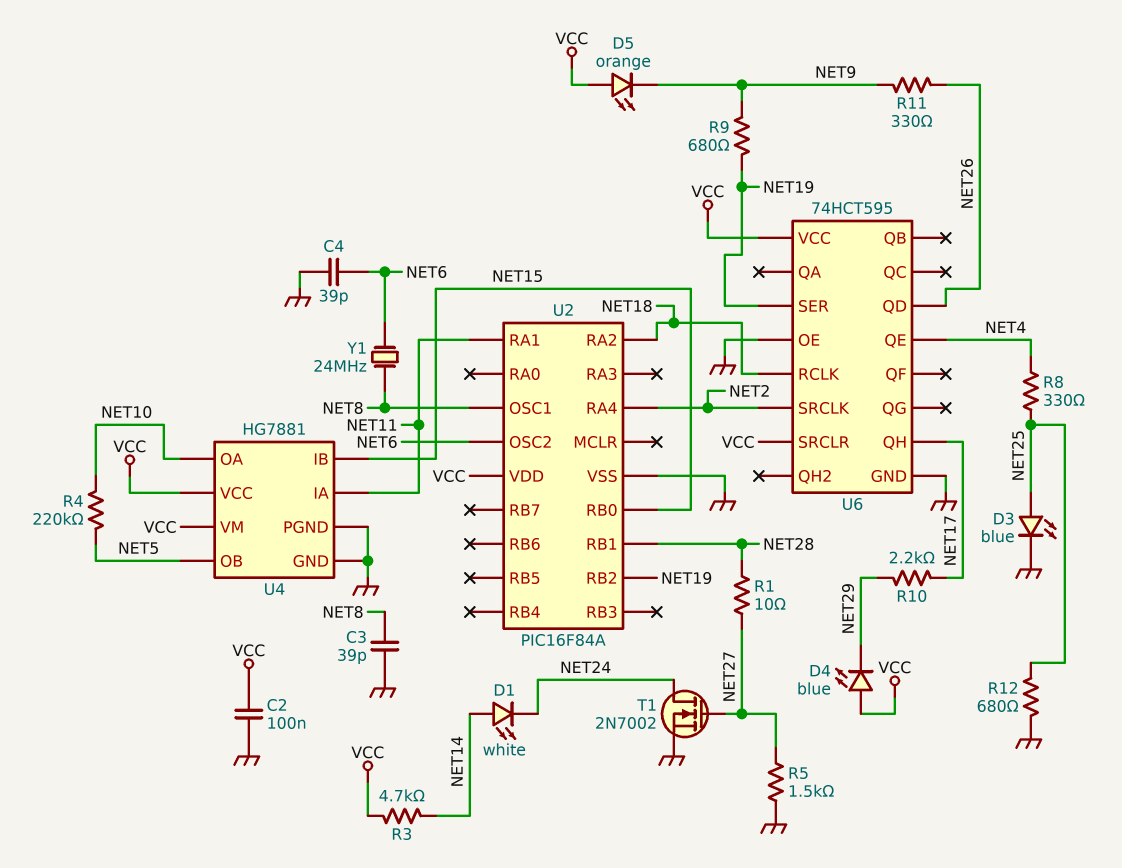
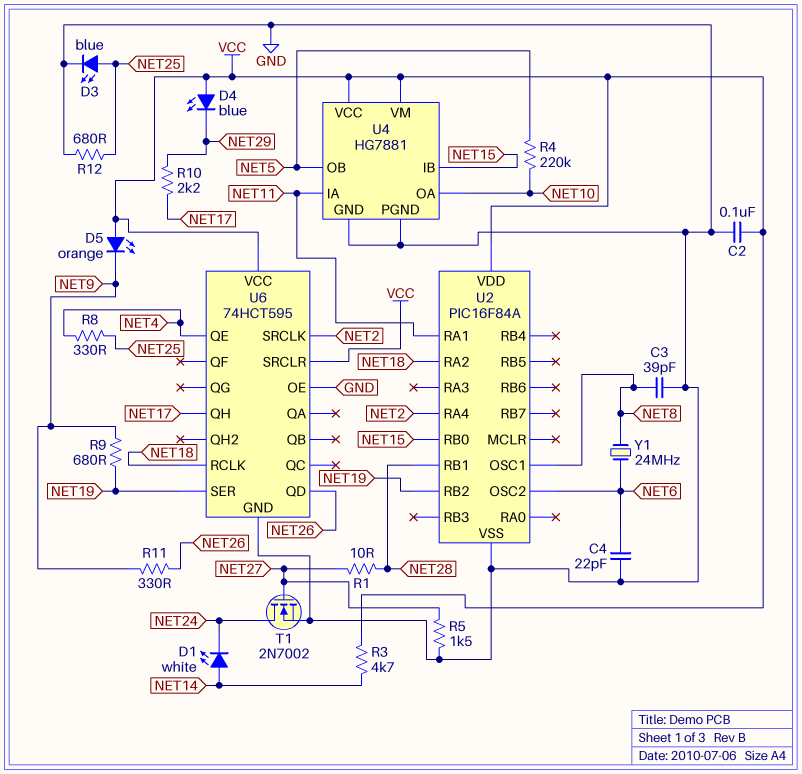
C4: 39pF (GND, NET6) -> 22pF (GND, NET6)

